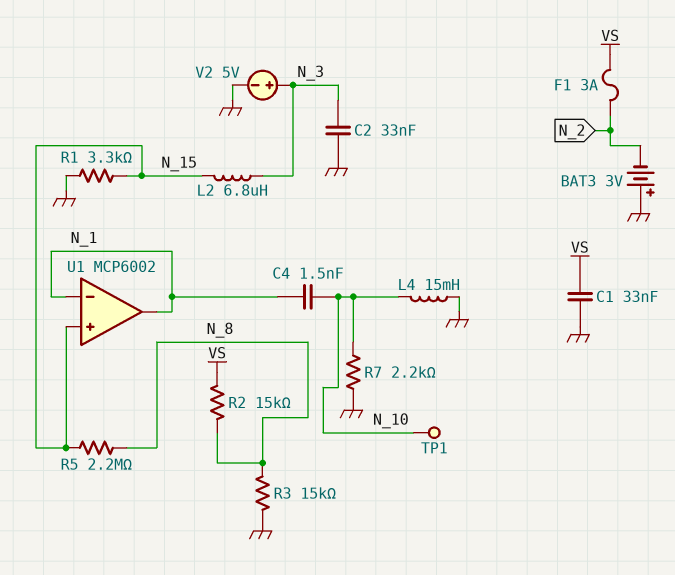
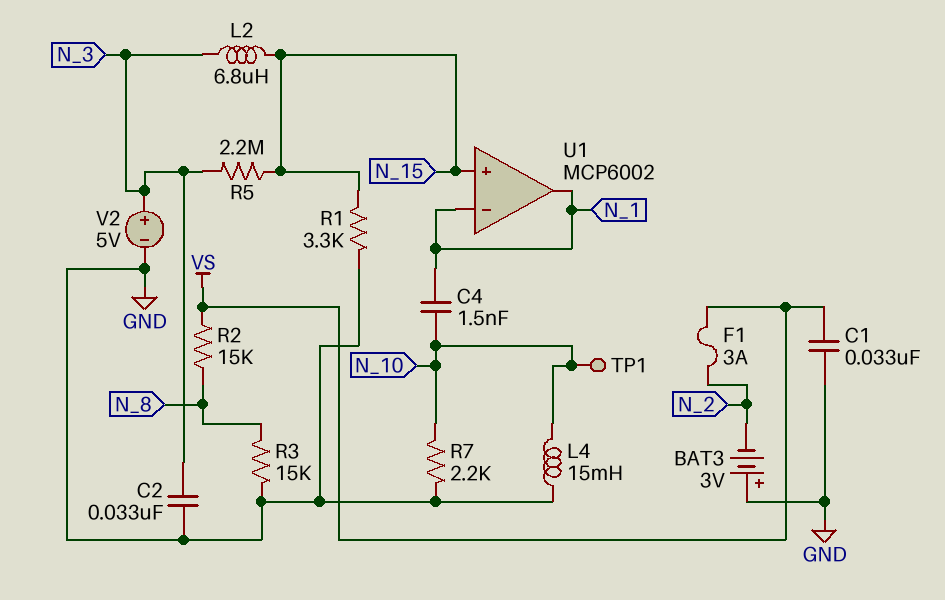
R5: 2.2M (N_8, N_15) -> 2.2M (N_3, N_15)

